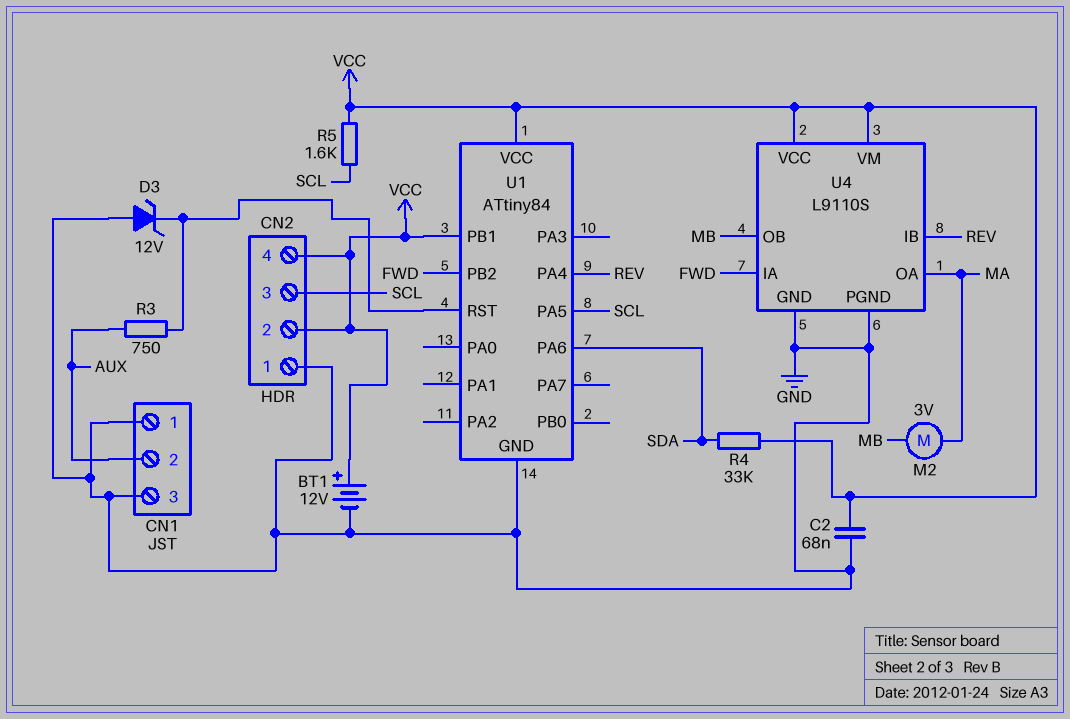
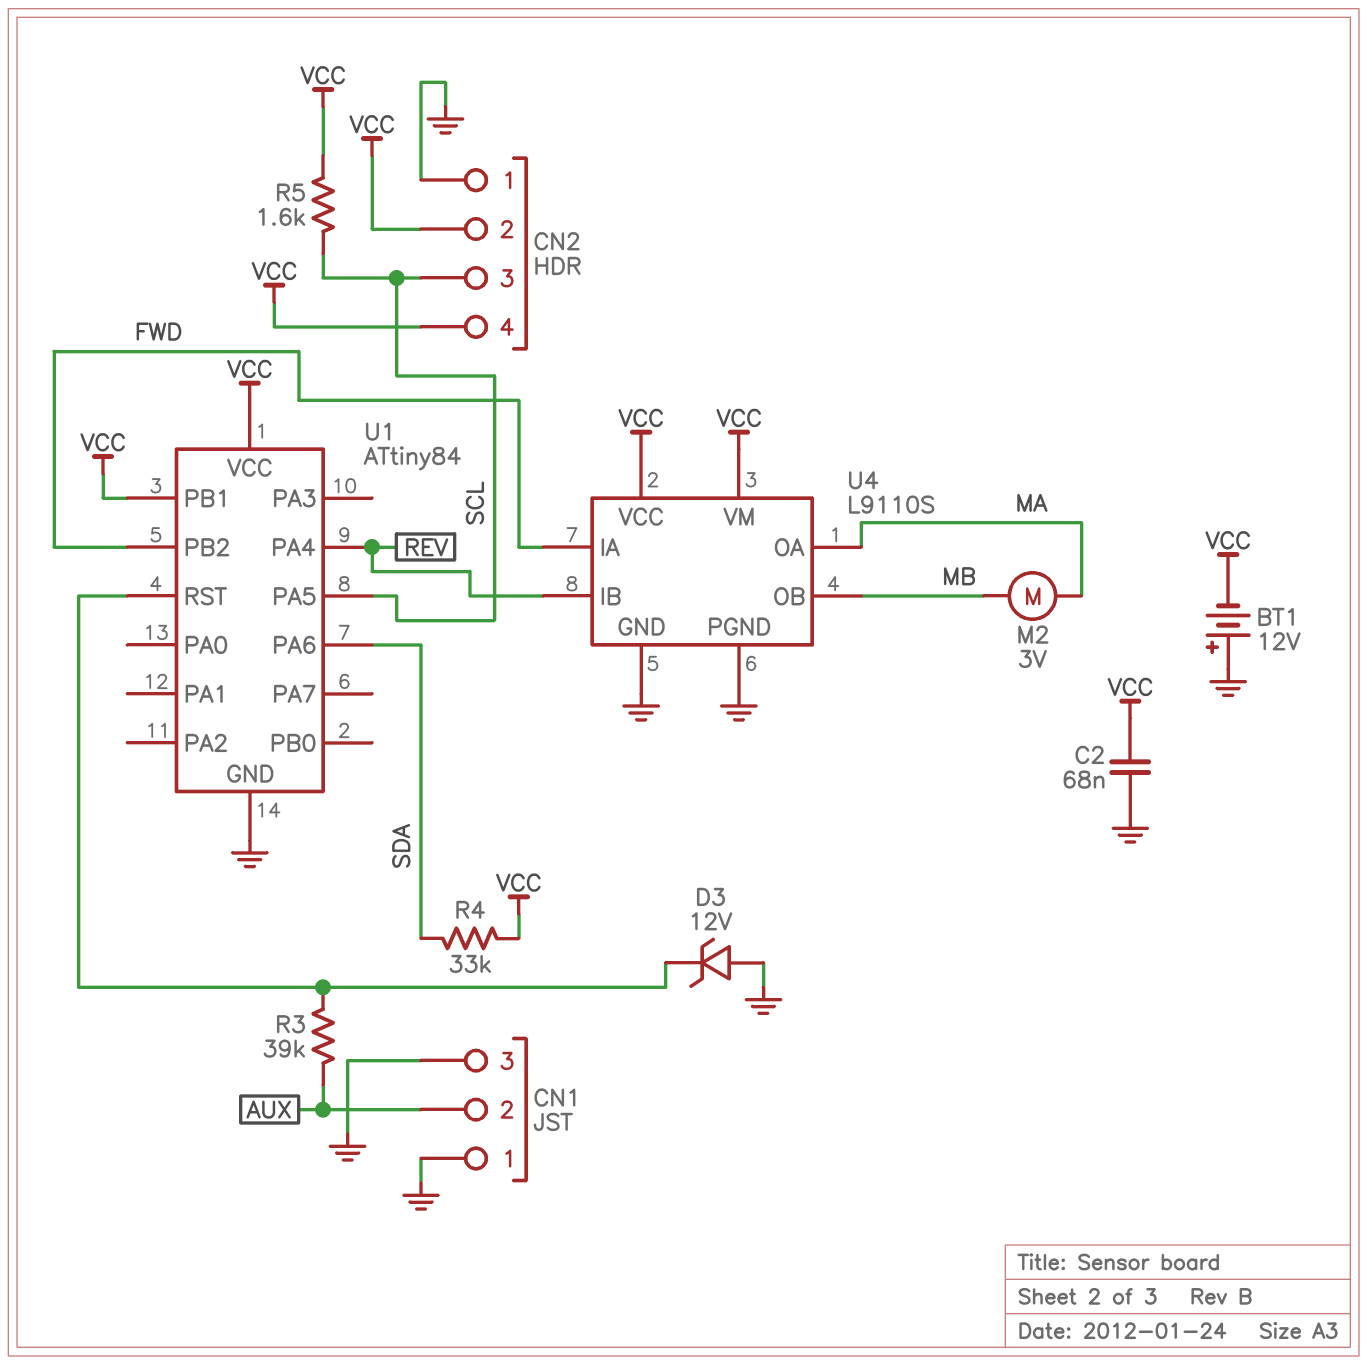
BT1: 12V (plus VCC, minus GND) -> 12V (plus GND, minus VCC)
R3: 750 (AUX, U1/RST) -> 39k (AUX, U1/RST)

